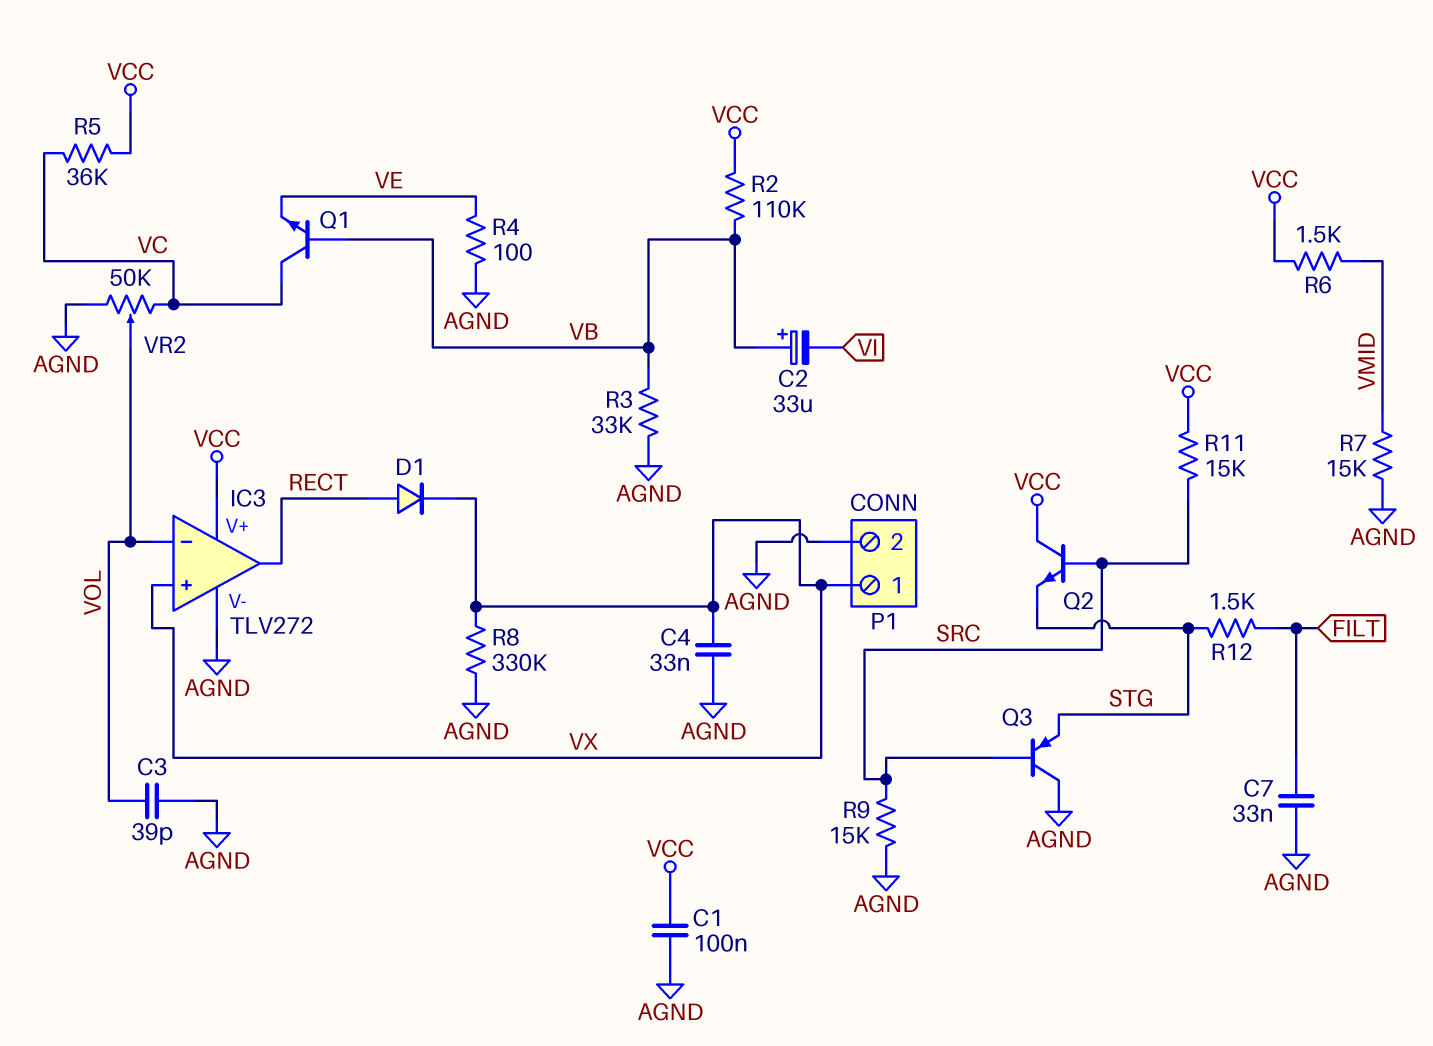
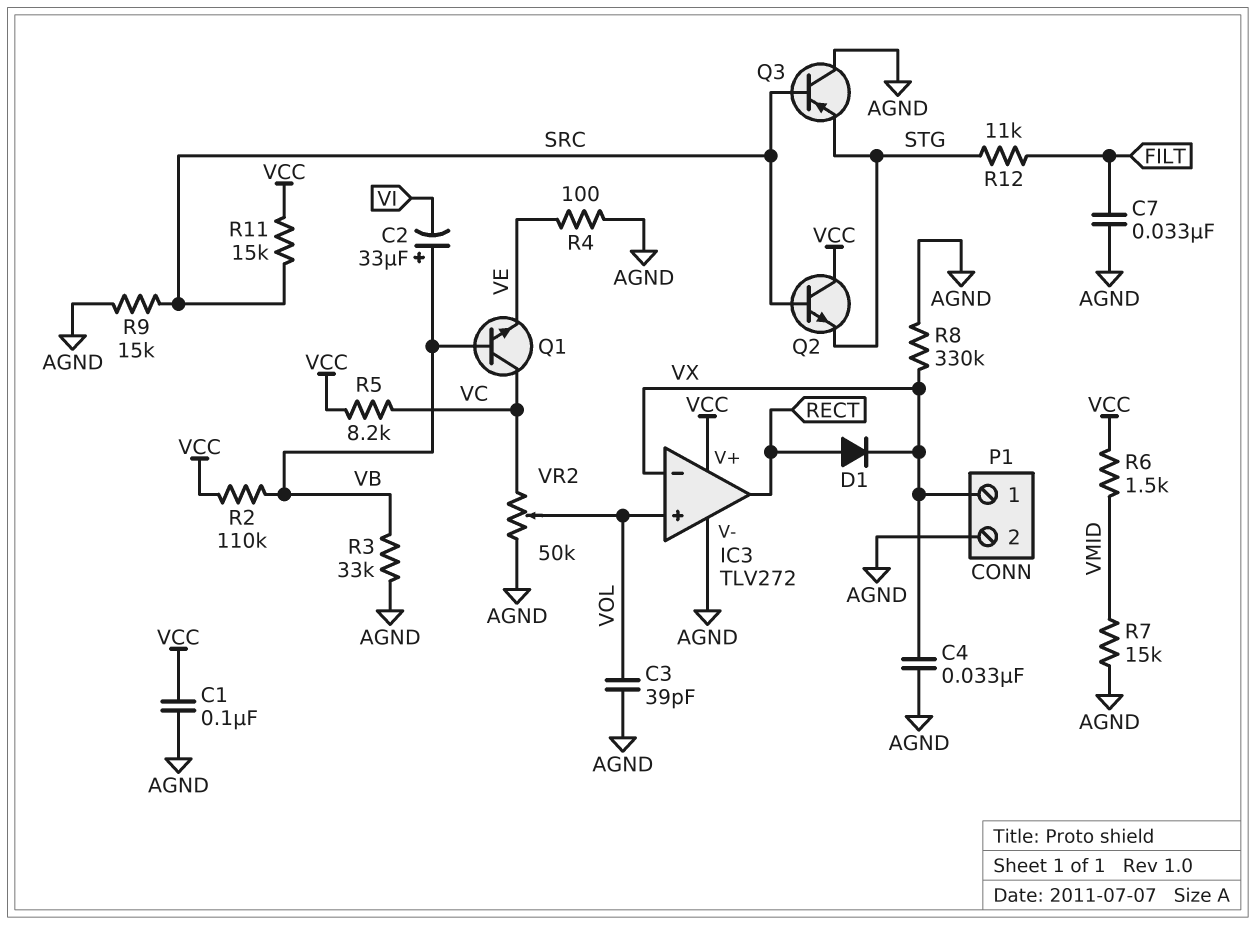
IC3 pin in+: VX -> VOL
IC3 pin in-: VOL -> VX
R5: 36k (VC, VCC) -> 8.2k (VC, VCC)
R12: 1.5k (FILT, STG) -> 11k (FILT, STG)

